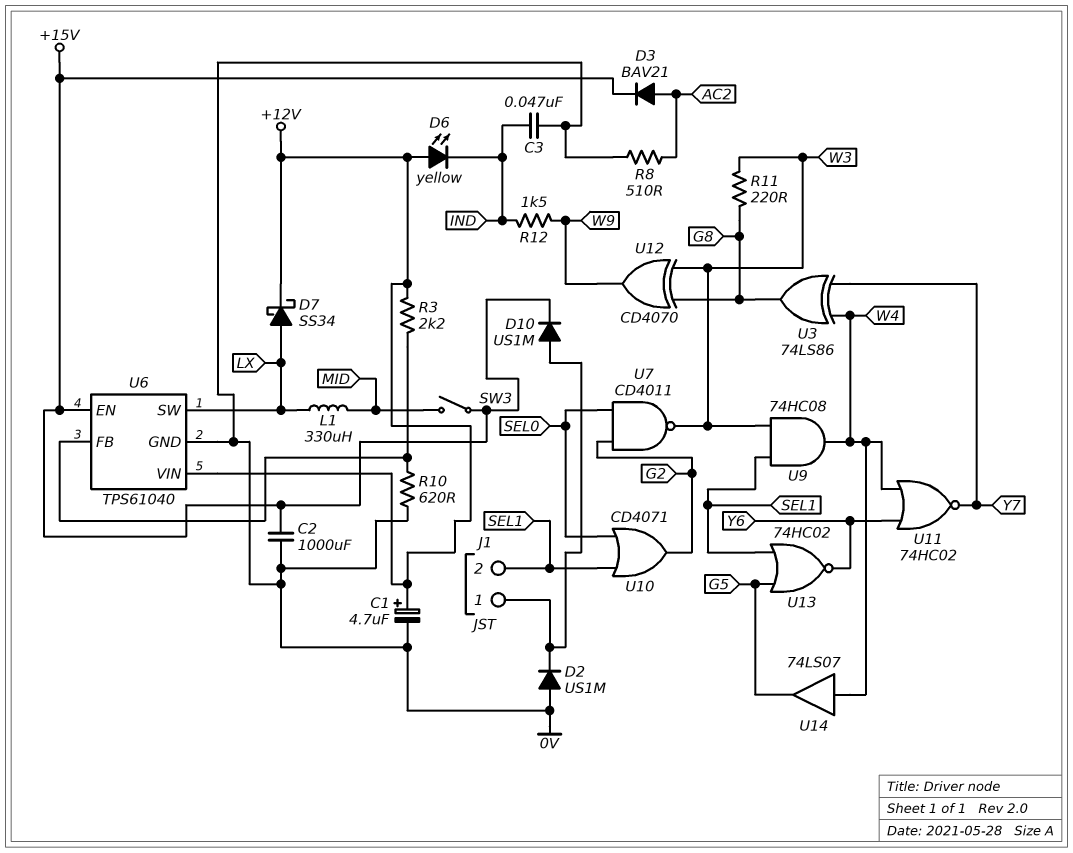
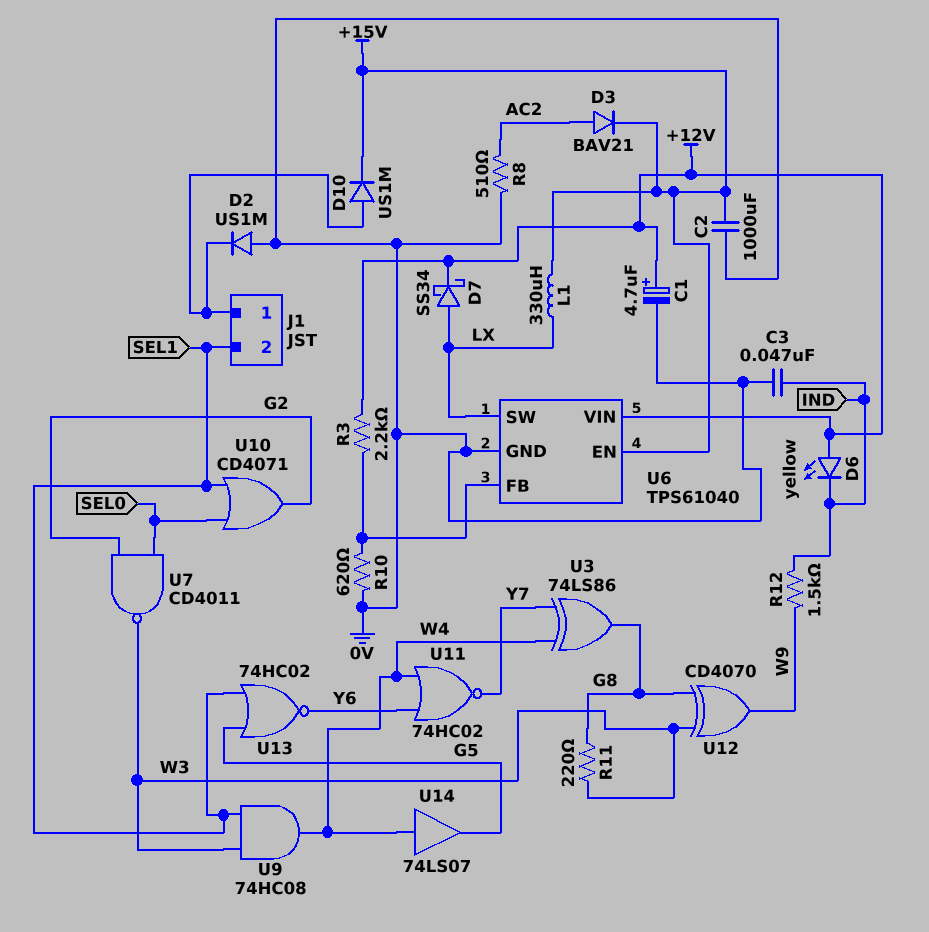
L1: 330uH (LX, MID) -> 330uH (+15V, LX)
SW3: switch (+15V, MID) -> none

